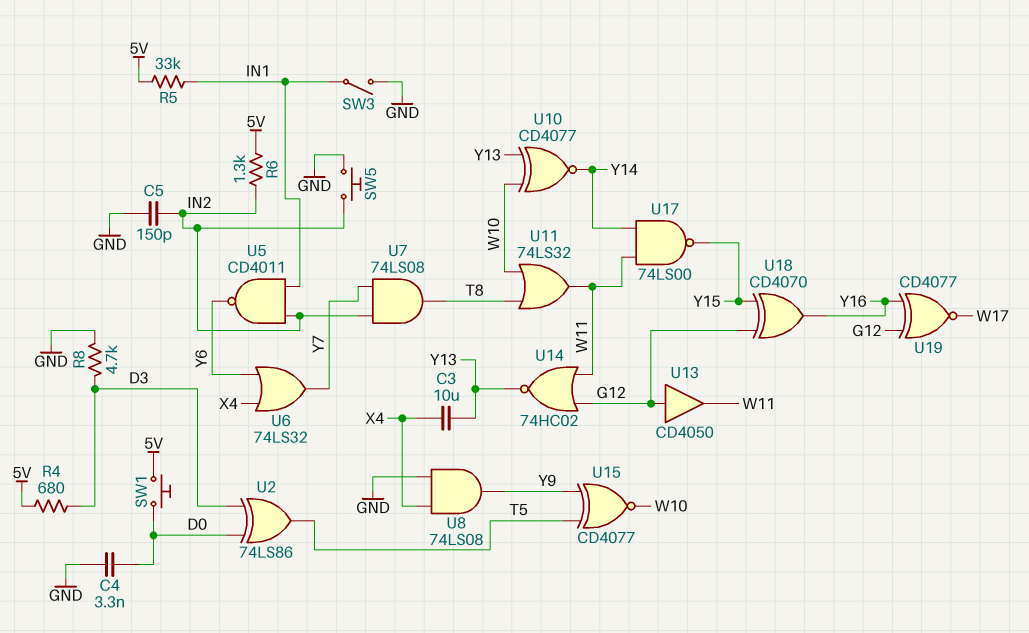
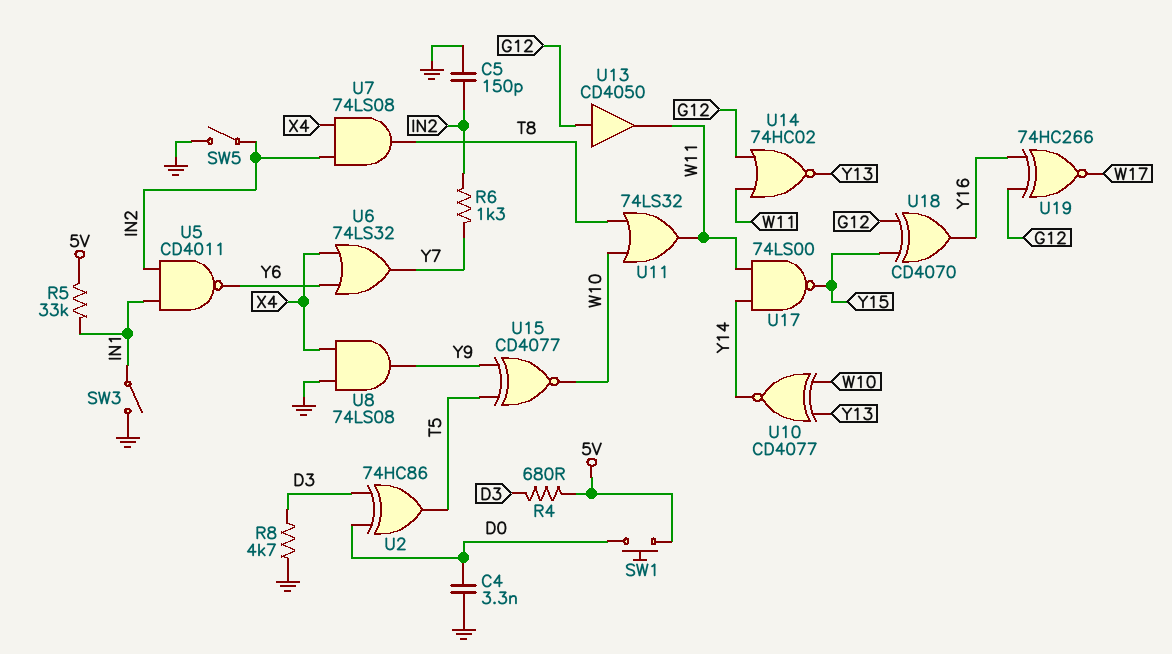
C3: 10uF (X4, Y13) -> none
R6: 1.3k (5V, IN2) -> 1.3k (IN2, Y7)
SW5: button (GND, IN2) -> switch (GND, IN2)
U2: XOR 74LS86 (in D0, in D3, out T5) -> XOR 74HC86 (in D0, in D3, out T5)
U7: AND 74LS08 (in IN2, in Y7, out T8) -> AND 74LS08 (in IN2, in X4, out T8)
U19: XNOR CD4077 (in G12, in Y16, out W17) -> XNOR 74HC266 (in G12, in Y16, out W17)

